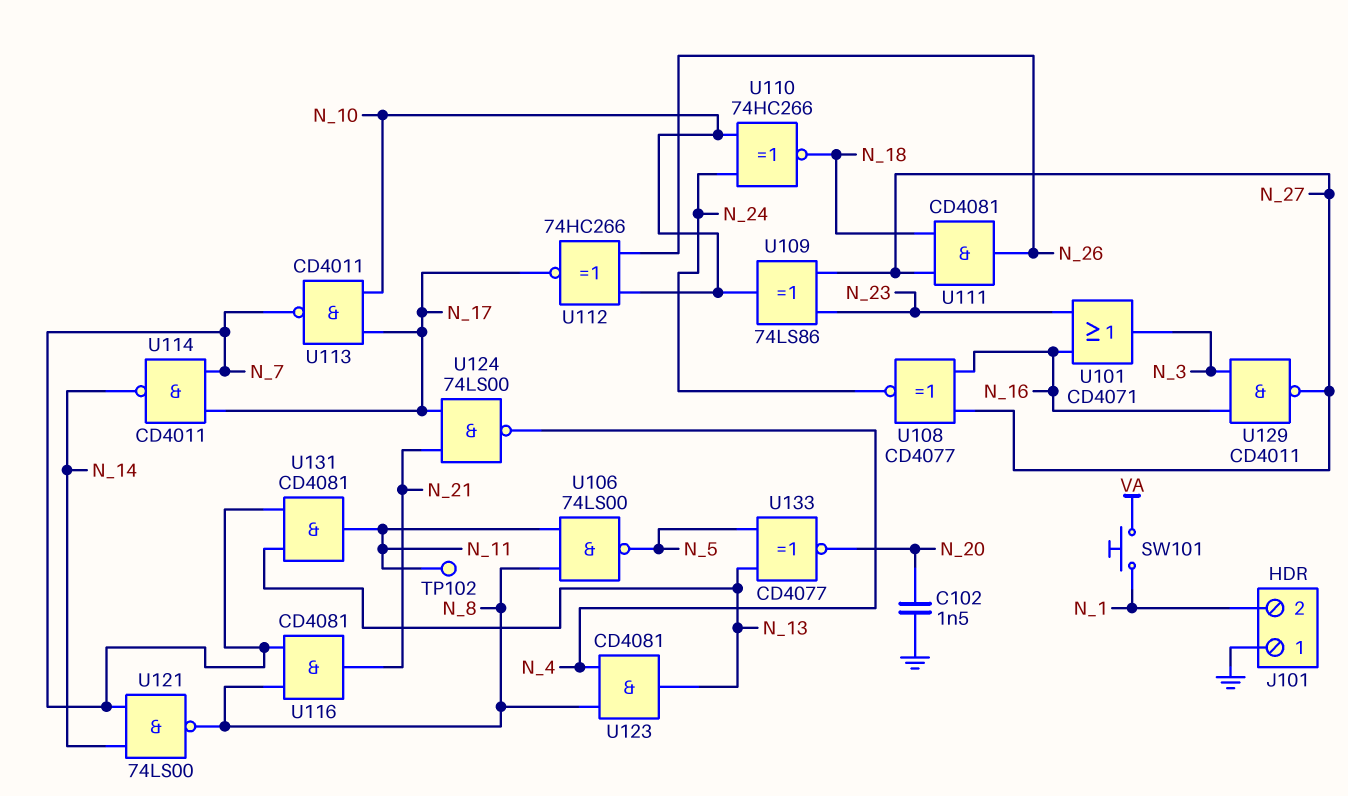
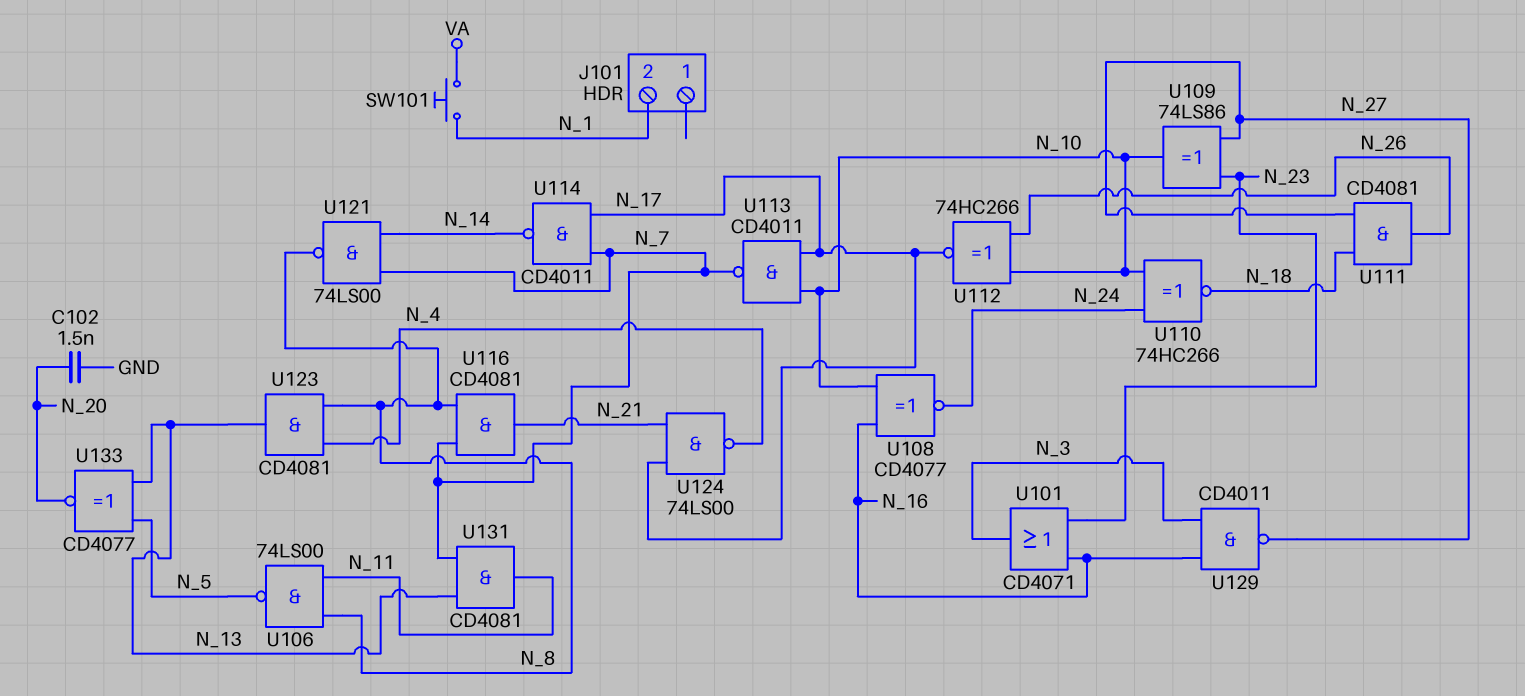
J101 pin 1: GND -> none
TP102: test point (N_11) -> none
U108: XNOR CD4077 (in N_16, in N_27, out N_24) -> XNOR CD4077 (in N_10, in N_16, out N_24)

